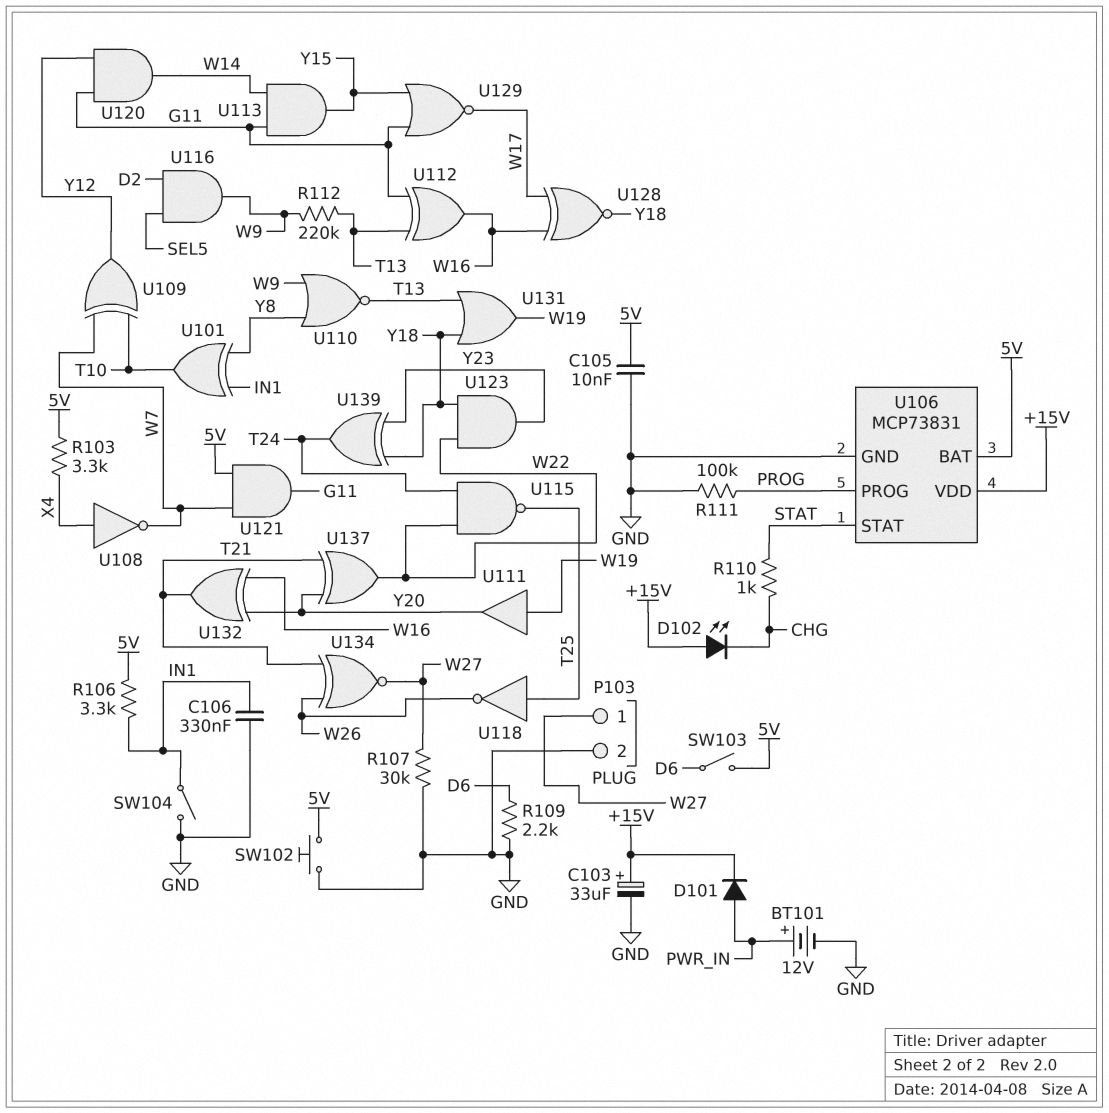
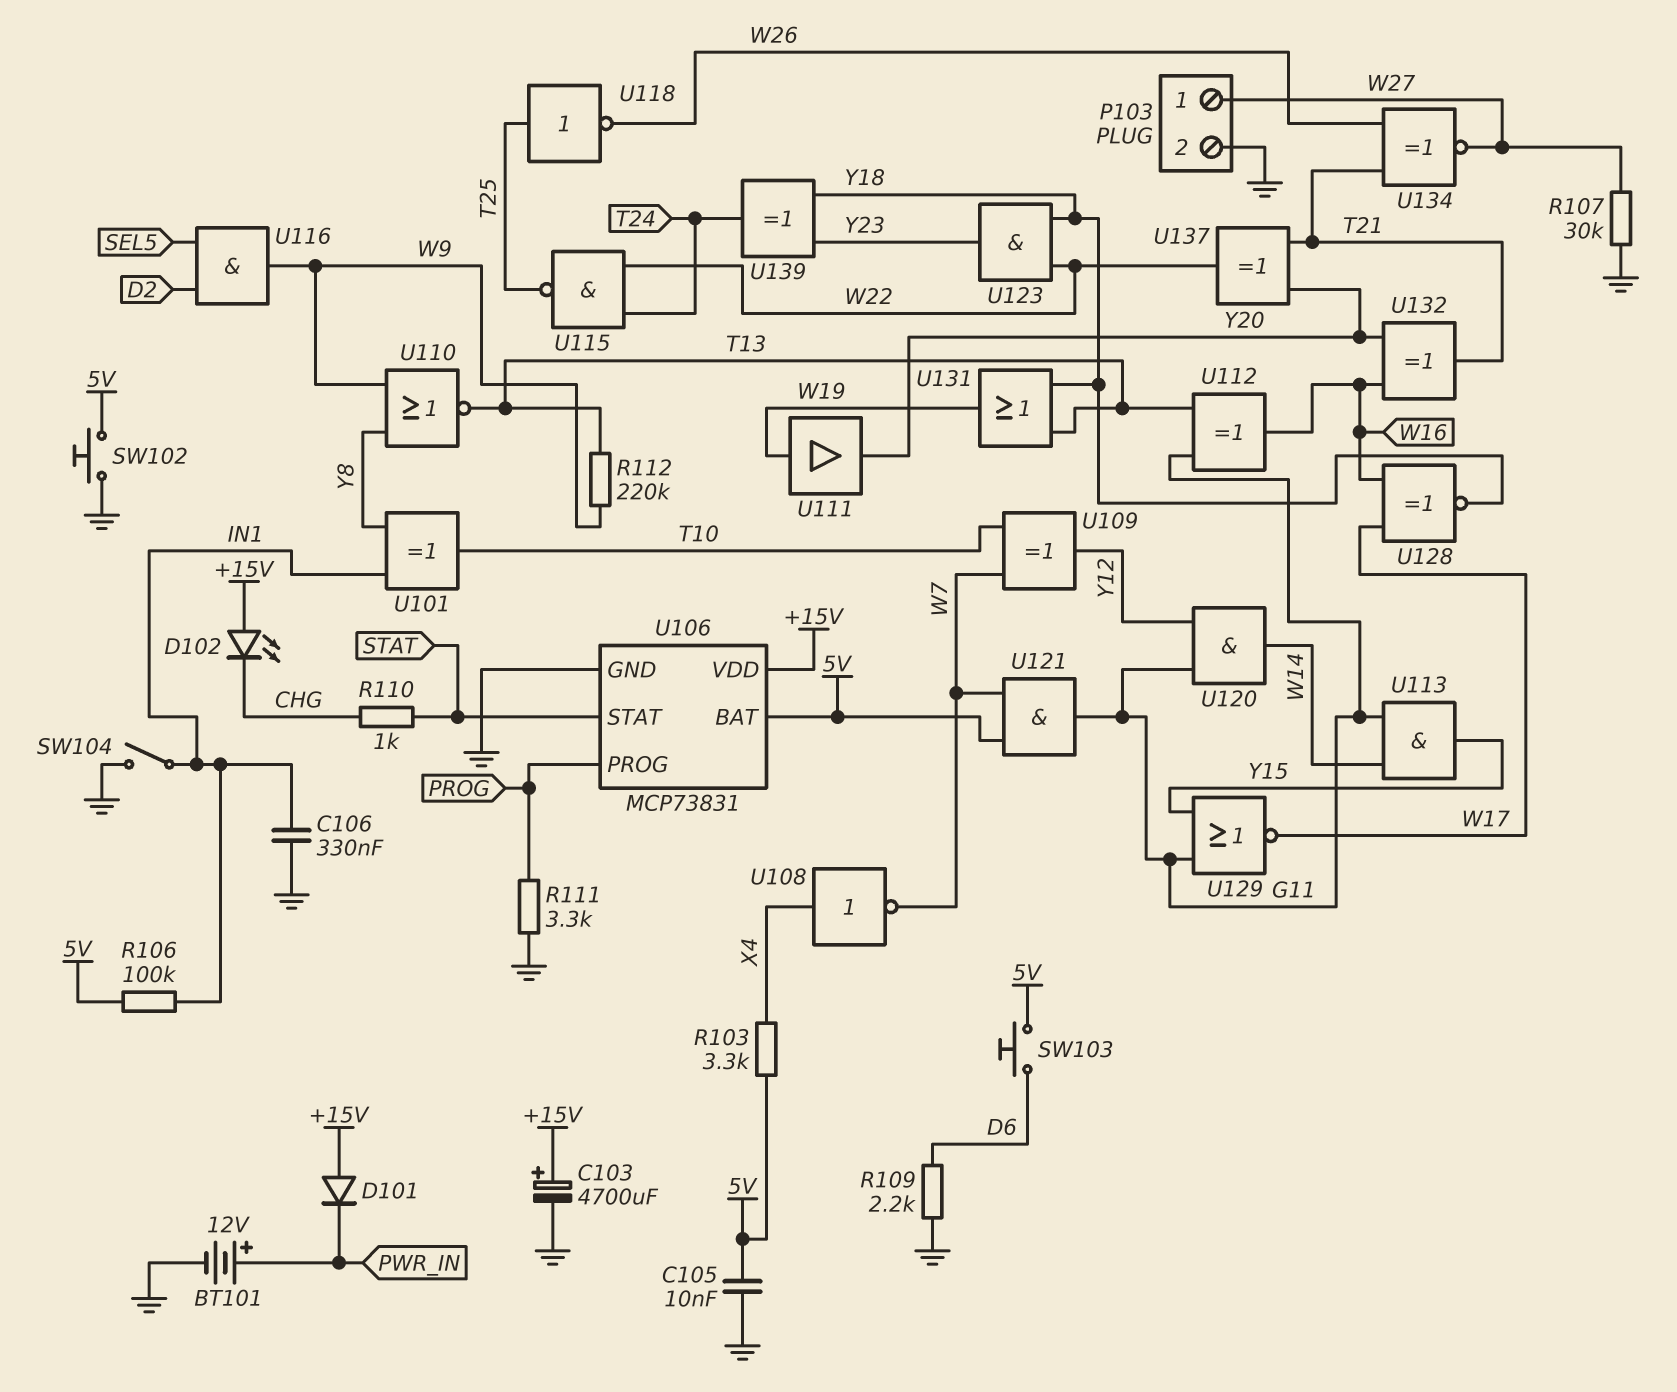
C103: 33uF (plus +15V, minus GND) -> 4700uF (plus +15V, minus GND)
D101: diode (A PWR_IN, K +15V) -> diode (A +15V, K PWR_IN)
R106: 3.3k (5V, IN1) -> 100k (5V, IN1)
R111: 100k (GND, PROG) -> 3.3k (GND, PROG)
SW103: switch (5V, D6) -> button (5V, D6)

